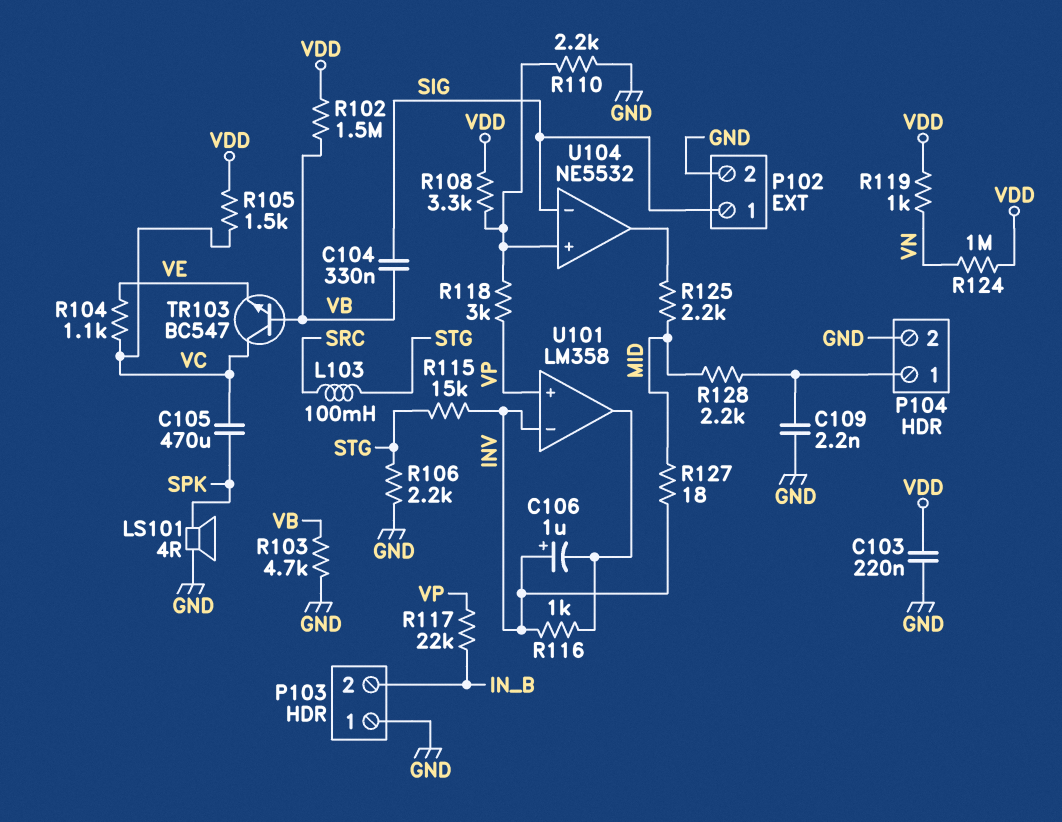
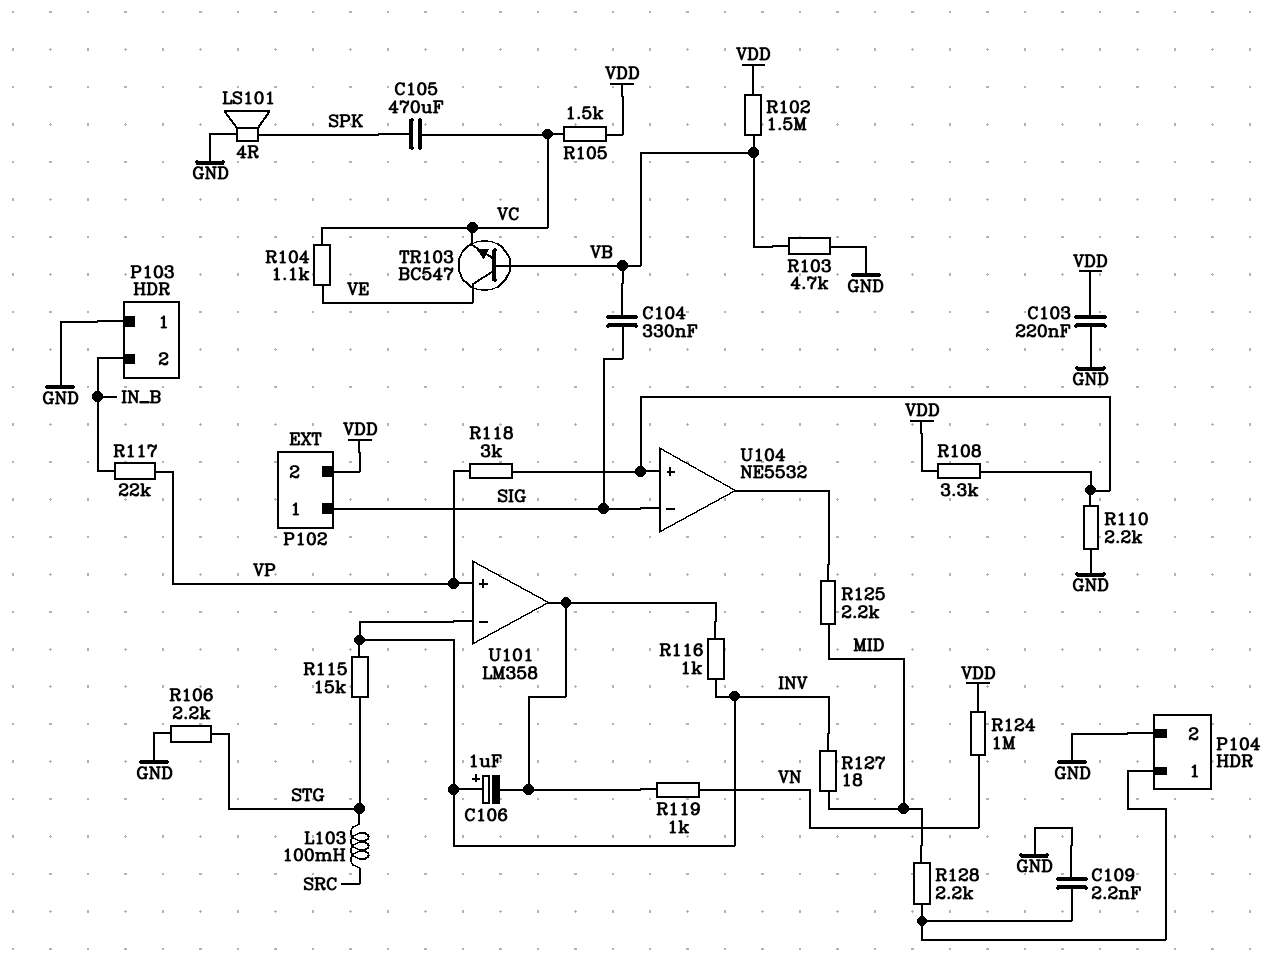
P102 pin 2: GND -> VDD
R119: 1k (VDD, VN) -> 1k (U101/out, VN)
TR103: NPN BC547 (B VB, C VC, E VE) -> NPN BC547 (B VB, C VE, E VC)

